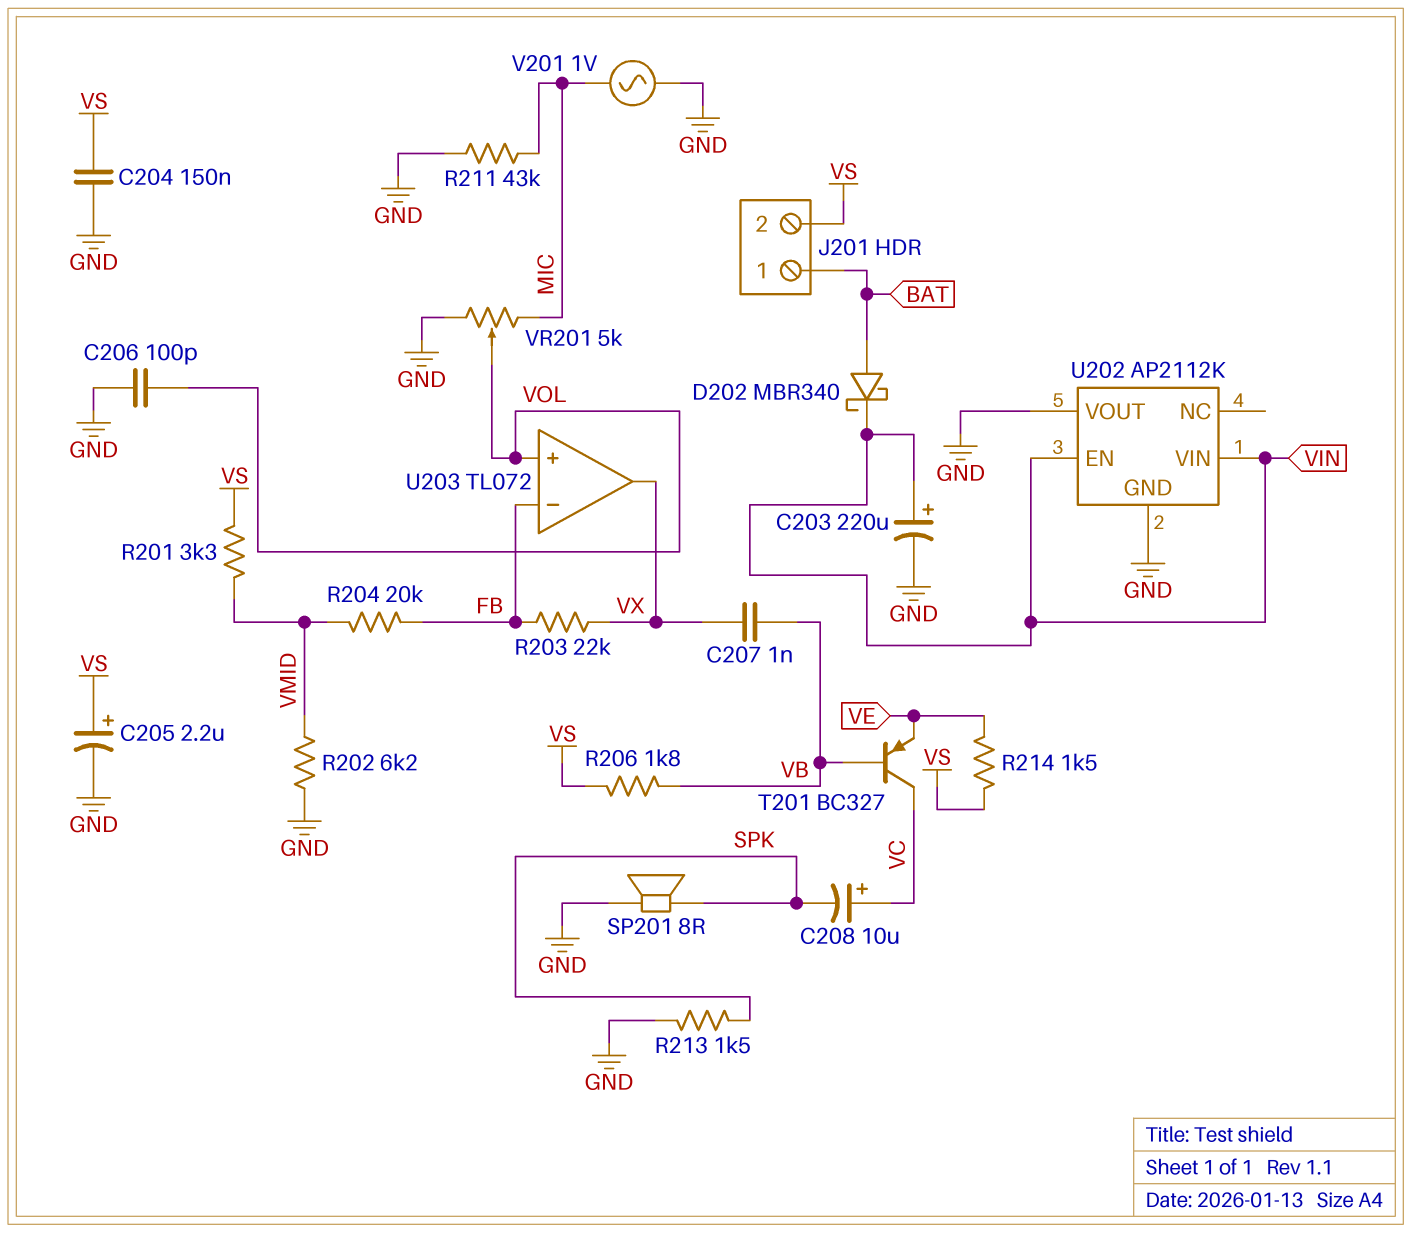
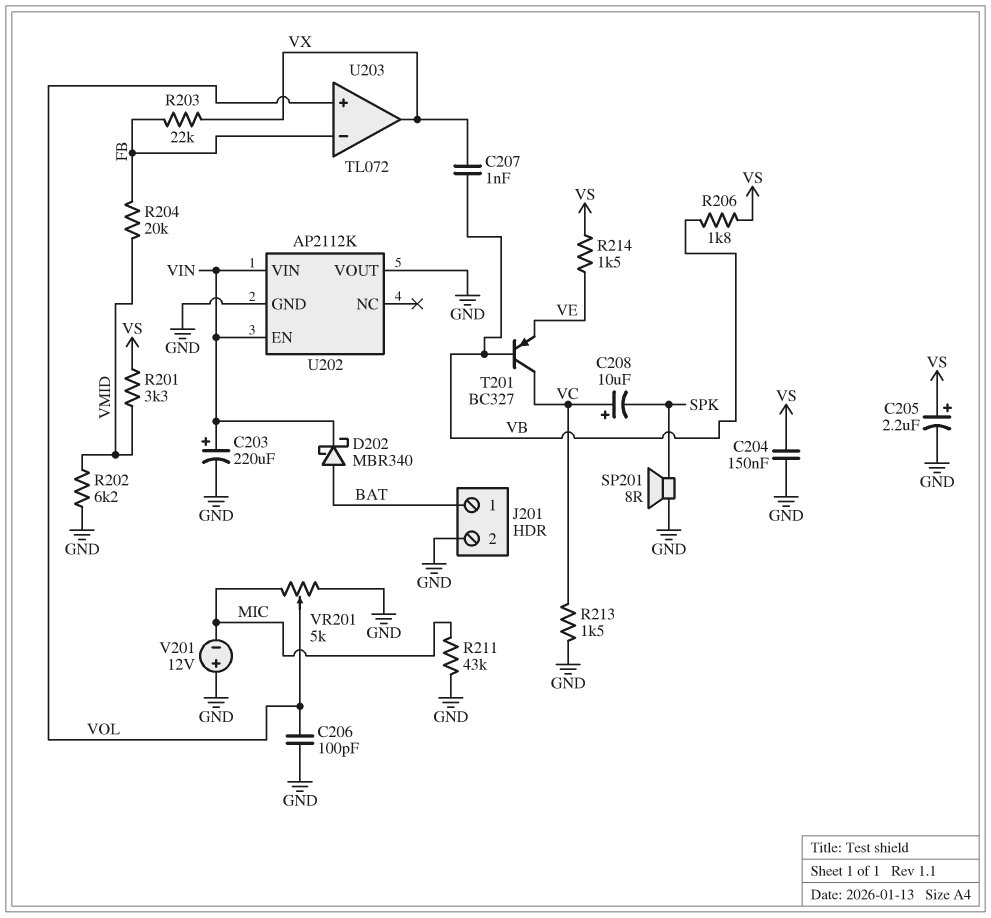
J201 pin 2: VS -> GND
R213: 1.5k (GND, SPK) -> 1.5k (GND, VC)
V201: AC 1V (GND, MIC) -> 12V (plus GND, minus MIC)

